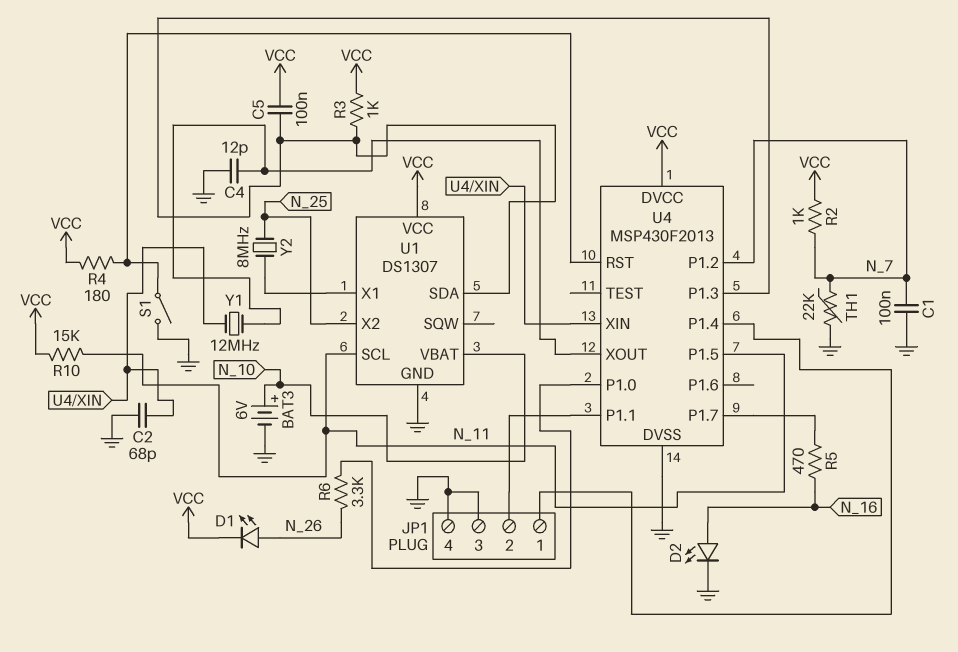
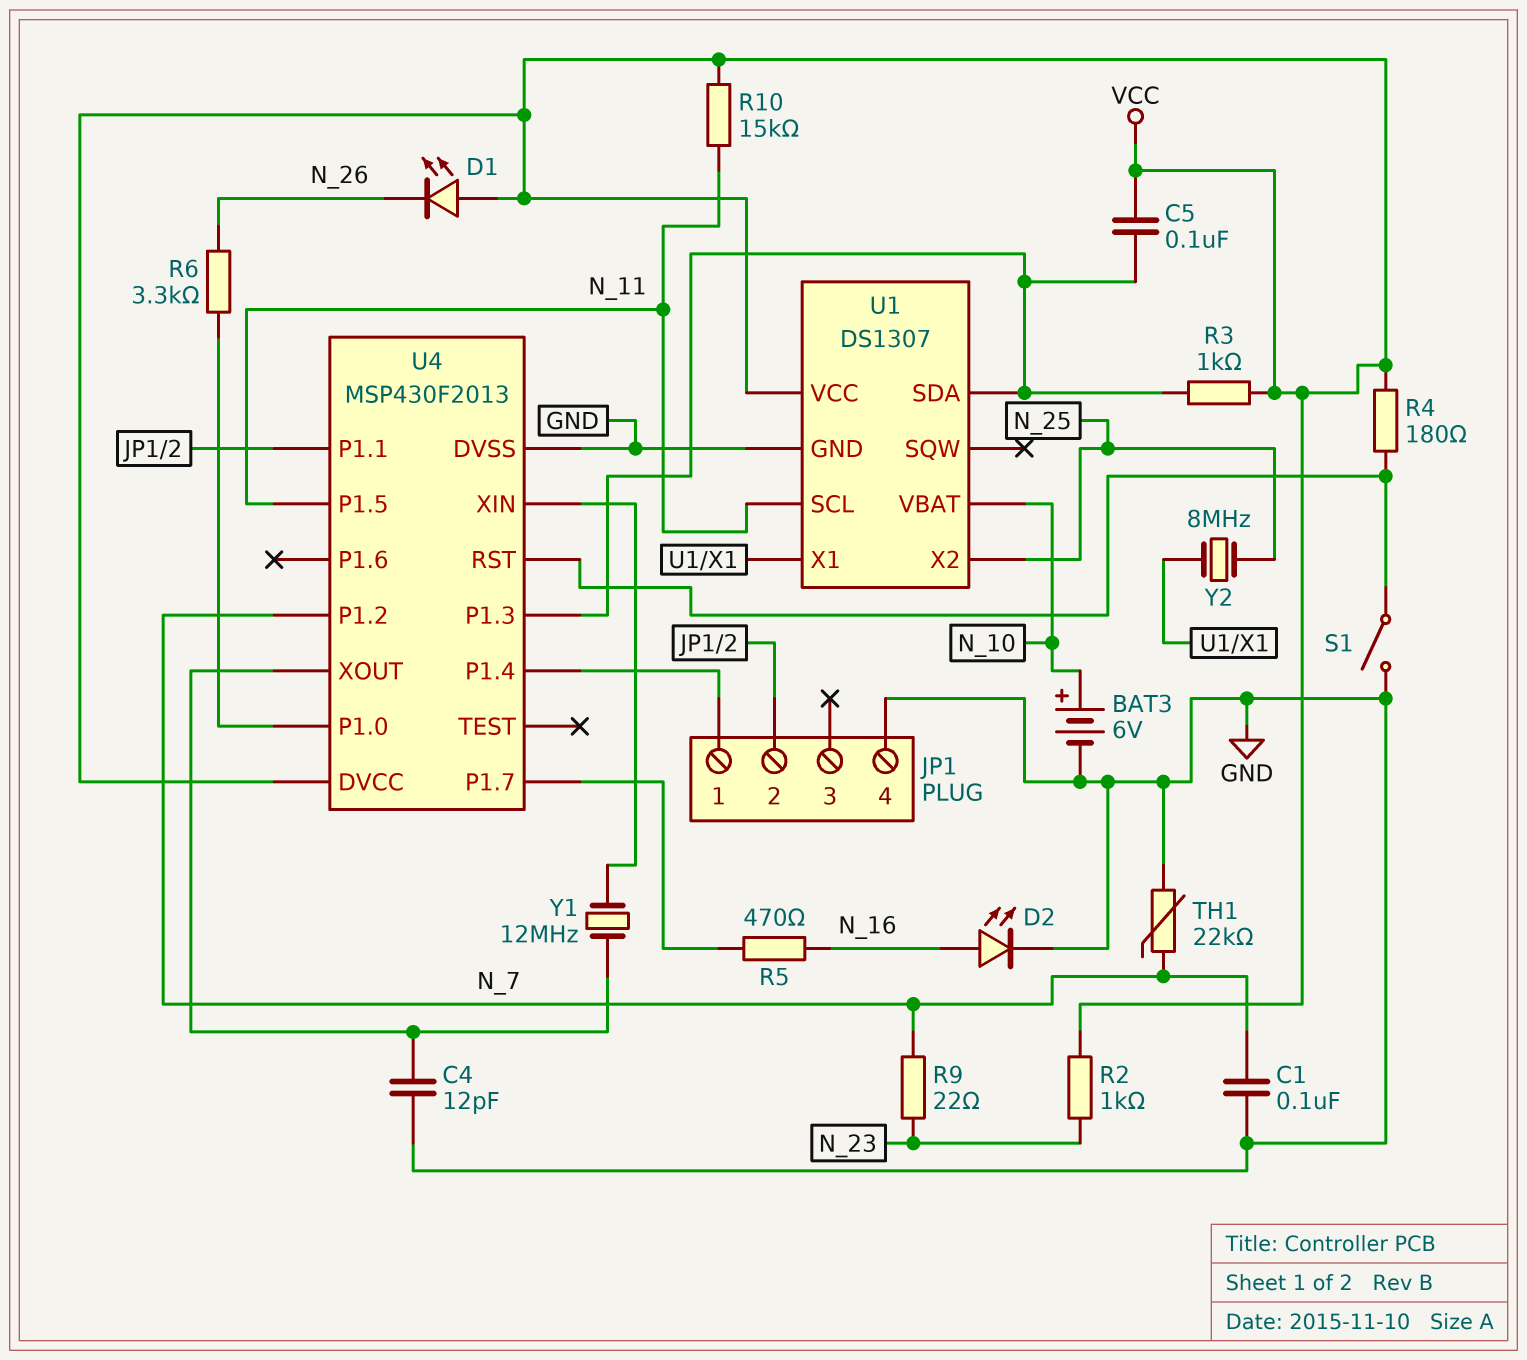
C2: 68pF (GND, U4/XIN) -> none
D1: LED (A N_26, K VCC) -> LED (A VCC, K N_26)
JP1 pin 3: GND -> none
R2: 1k (N_7, VCC) -> 1k (N_23, VCC)
R9: none -> 22 (N_7, N_23)

